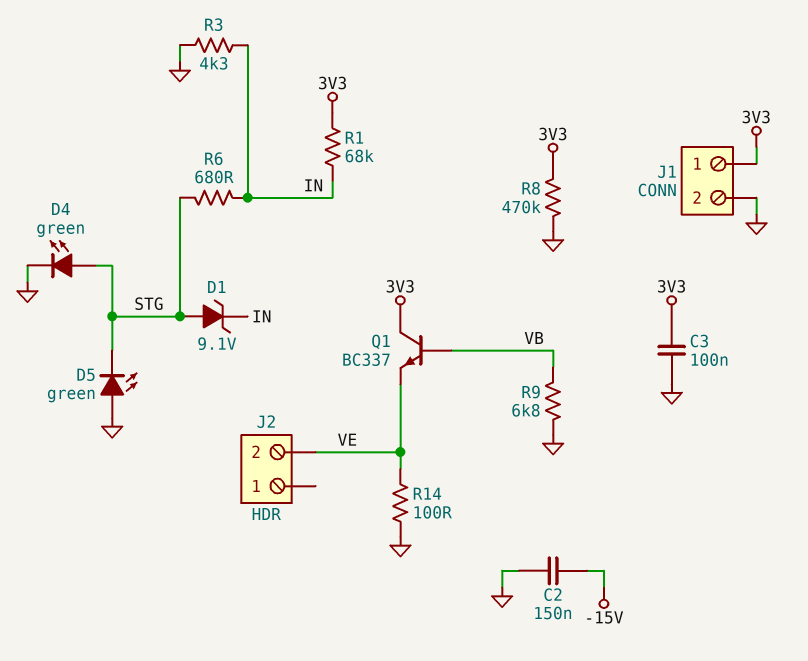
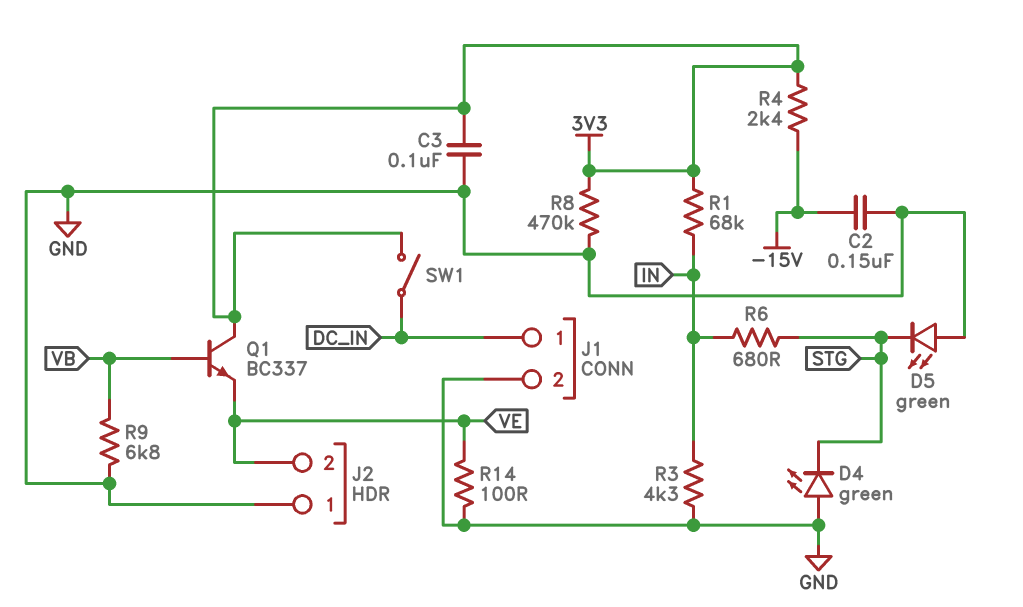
D1: zener 9.1V (A STG, K IN) -> none
D4: LED green (A STG, K GND) -> LED green (A GND, K STG)
J1 pin 1: 3V3 -> DC_IN
J2 pin 1: none -> GND
R4: none -> 2.4k (-15V, 3V3)
SW1: none -> switch (3V3, DC_IN)

